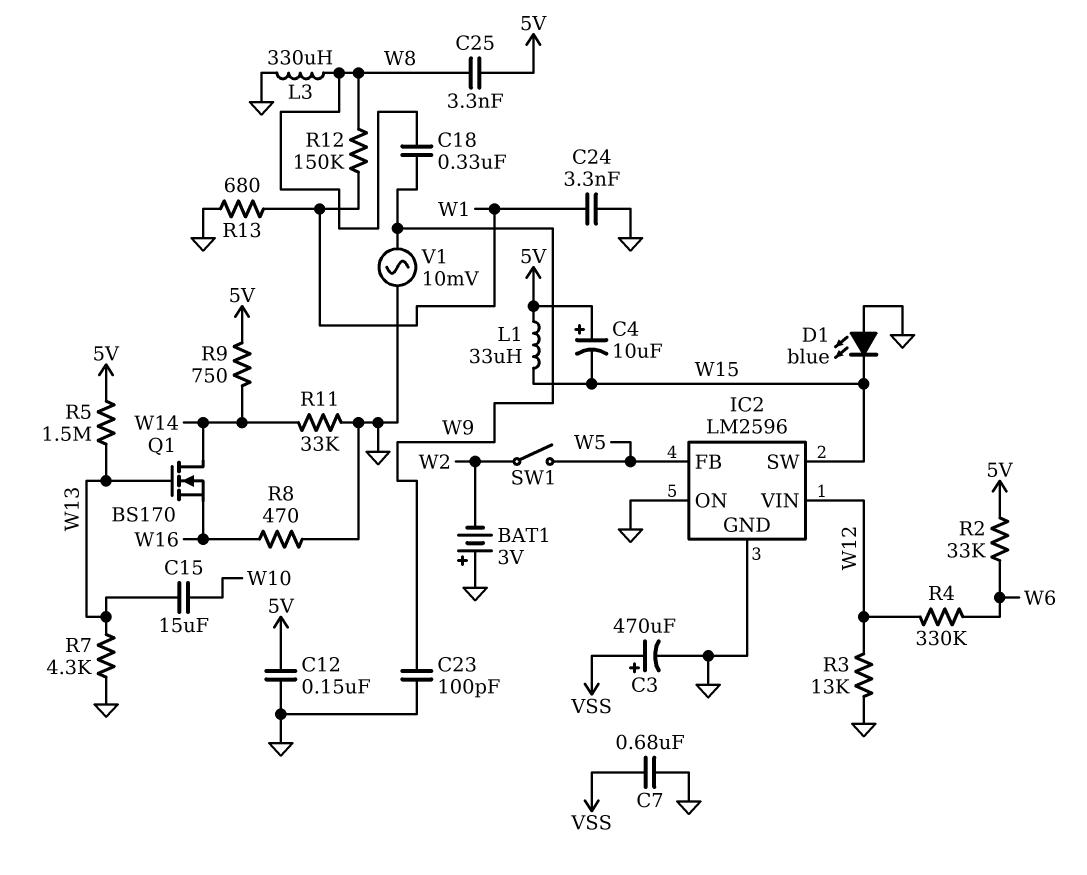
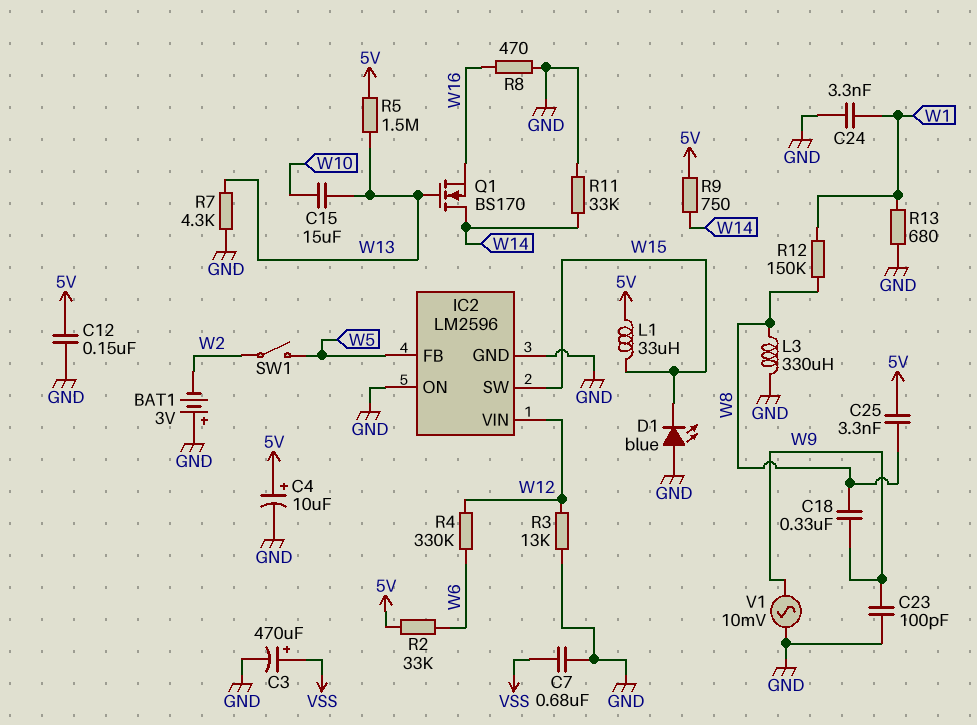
C4: 10uF (plus 5V, minus W15) -> 10uF (plus 5V, minus GND)

